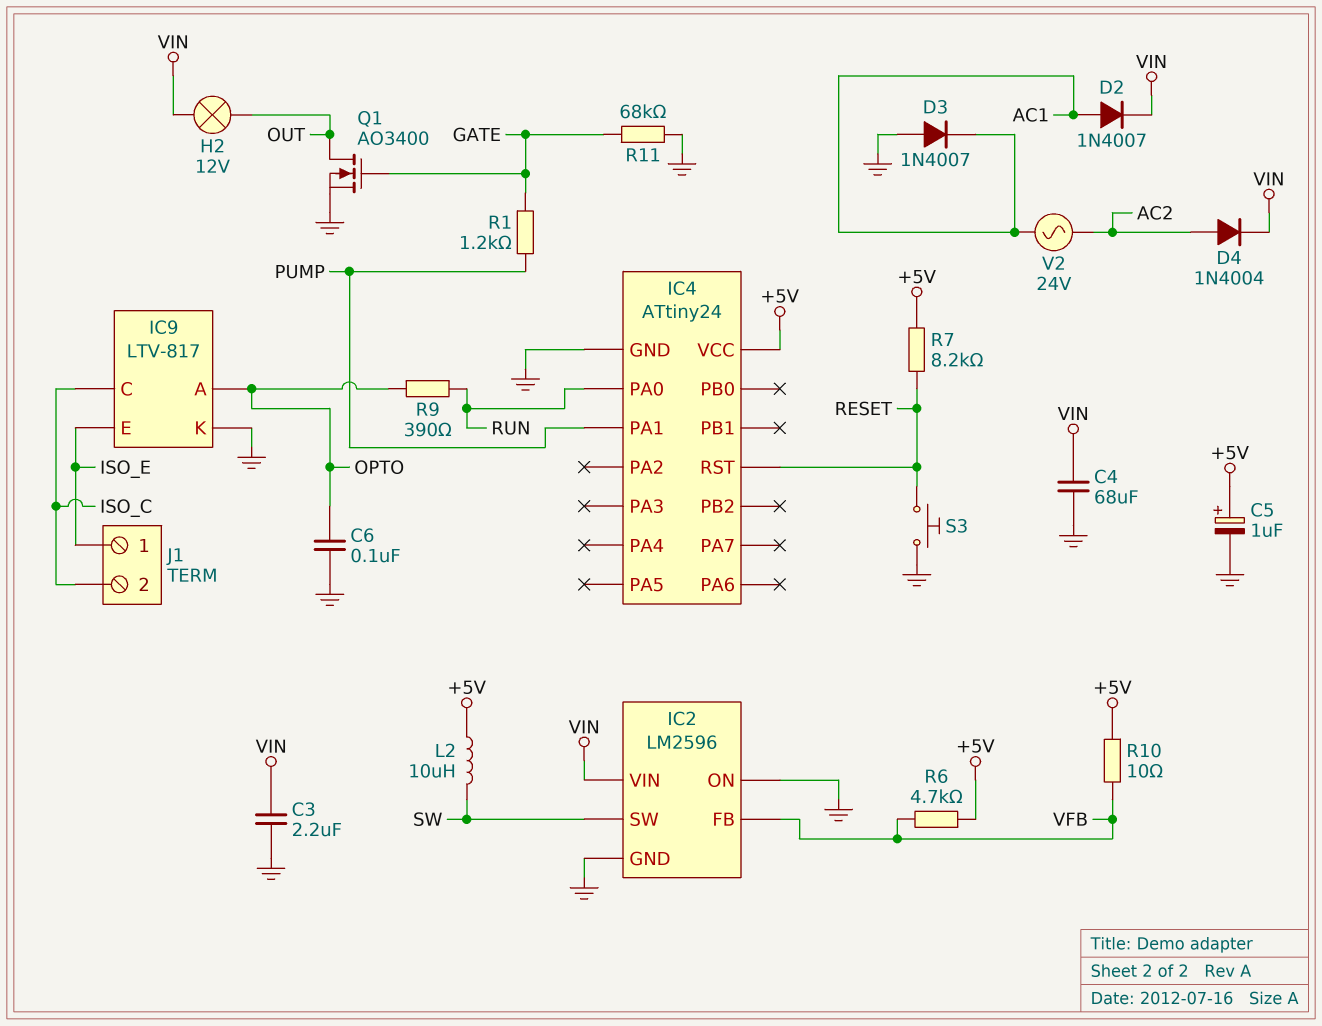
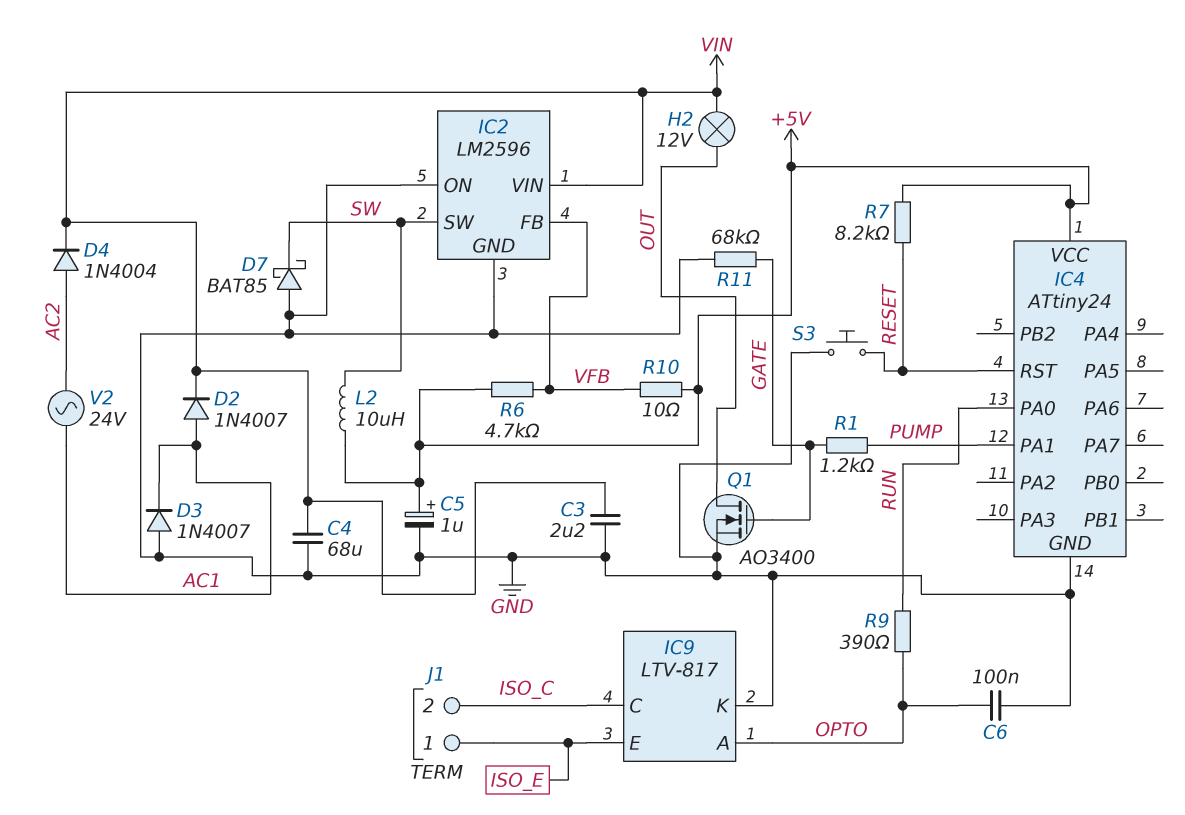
D7: none -> schottky BAT85 (A GND, K SW)

